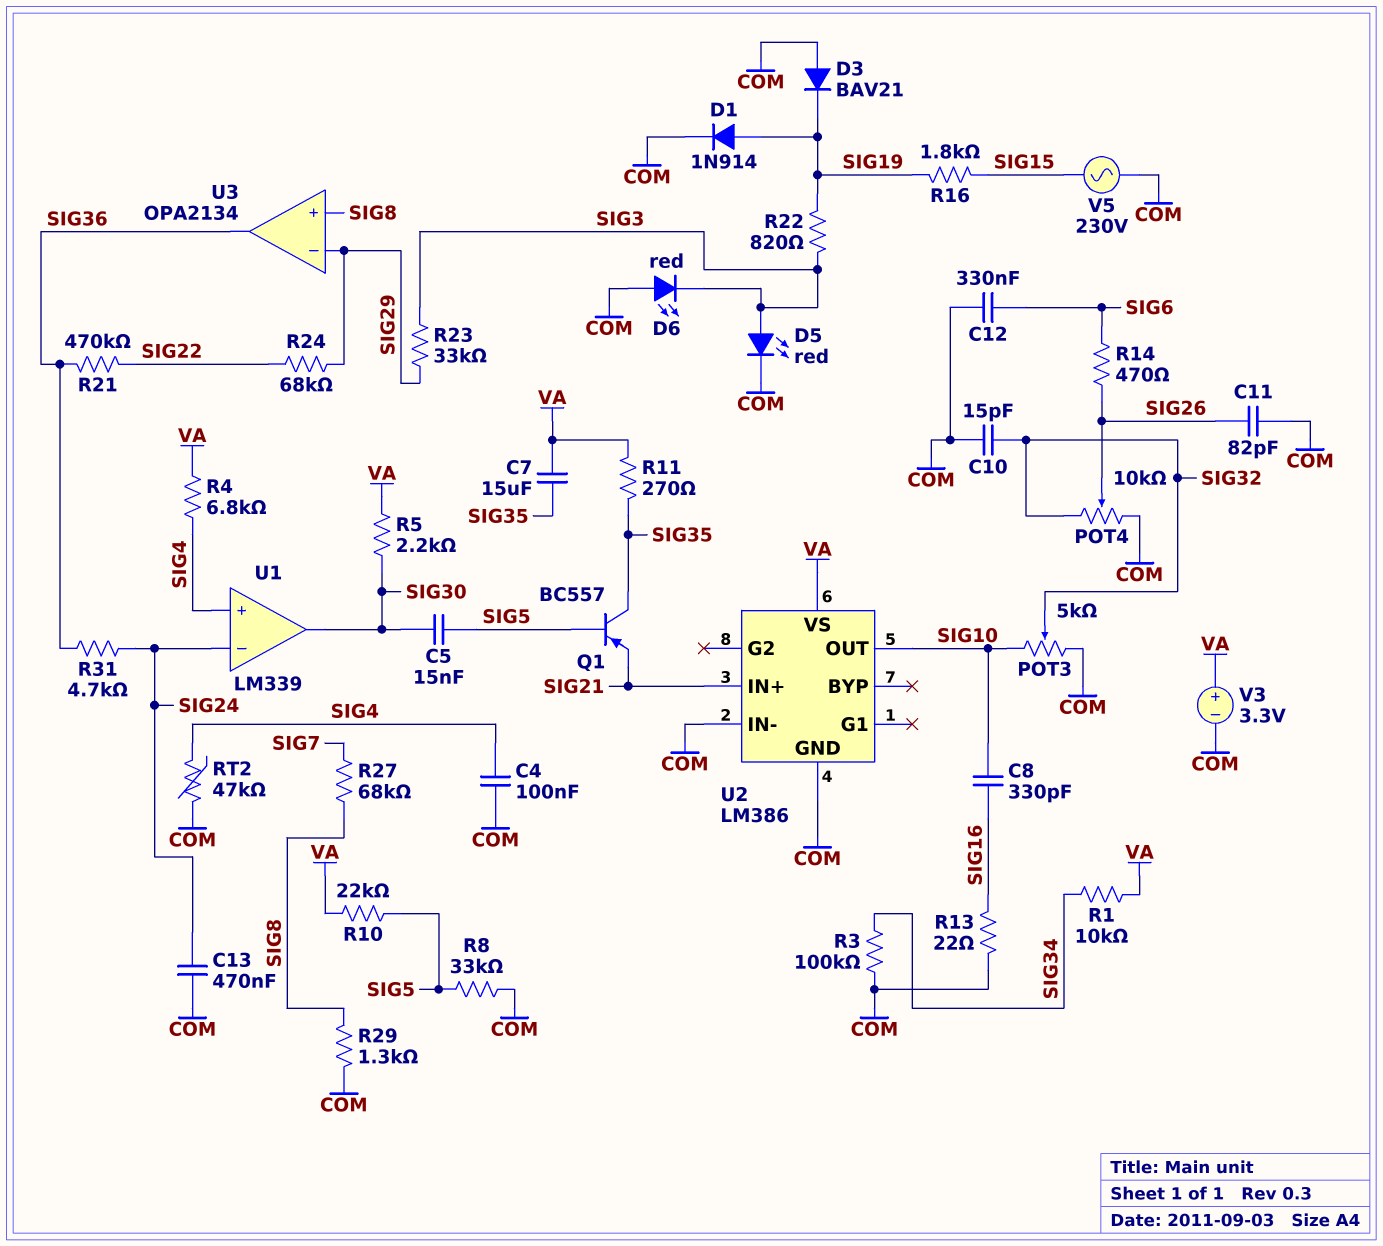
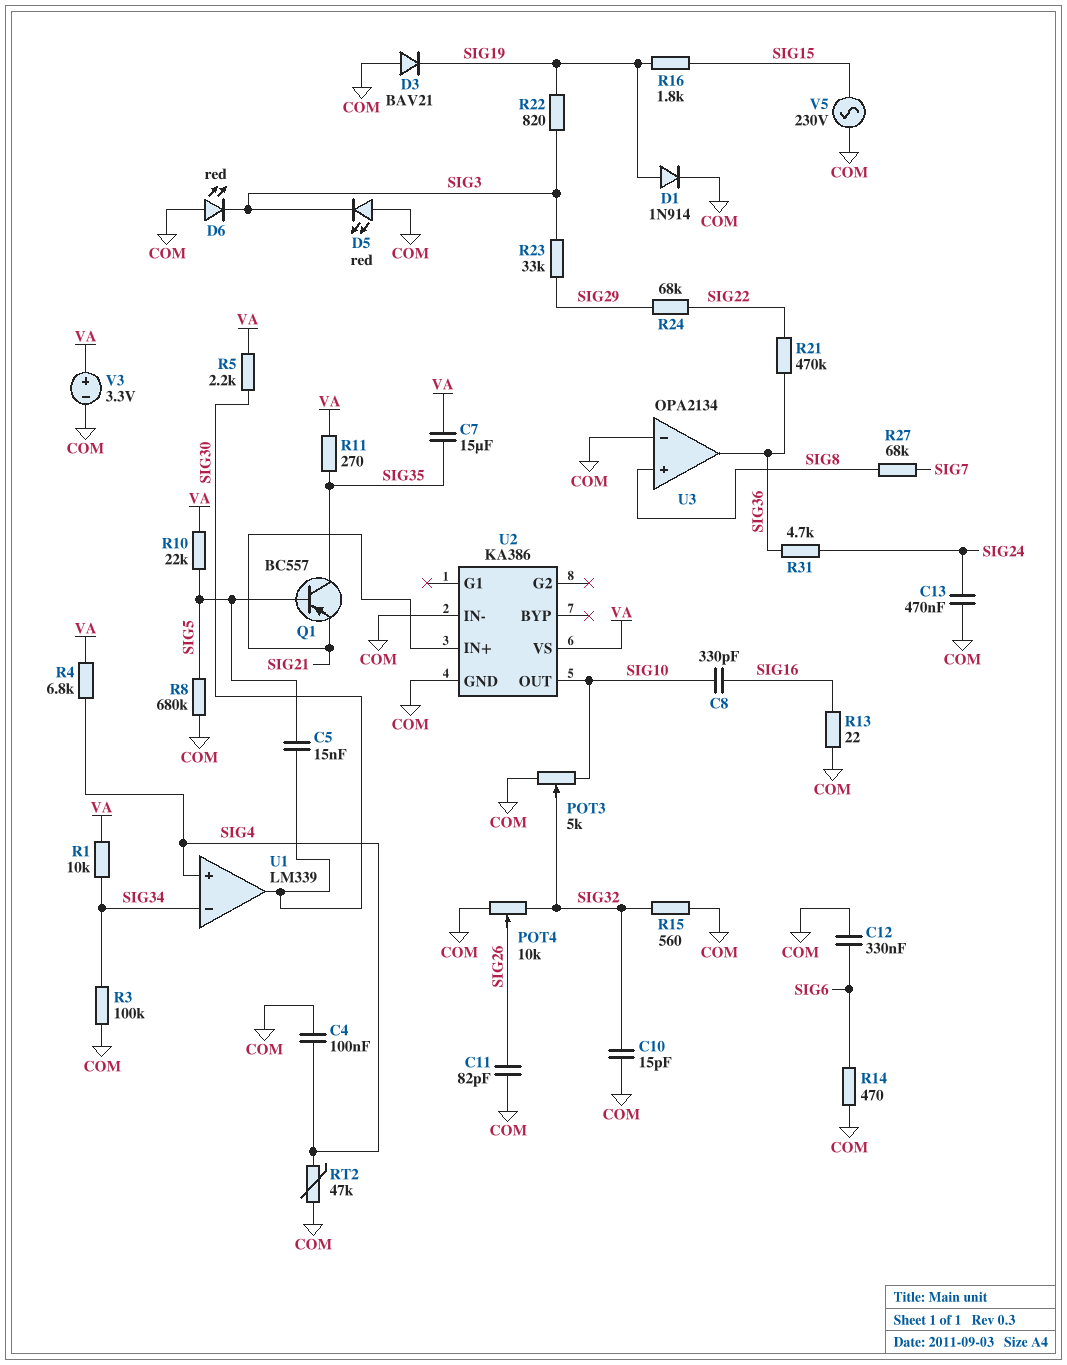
D5: LED red (A SIG3, K COM) -> LED red (A COM, K SIG3)
R8: 33k (COM, SIG5) -> 680k (COM, SIG5)
R14: 470 (SIG6, SIG26) -> 470 (COM, SIG6)
R15: none -> 560 (COM, SIG32)
R29: 1.3k (COM, SIG8) -> none
U1 pin in-: SIG24 -> SIG34
U2: LM386 -> KA386
U3 pin in-: SIG29 -> COM

